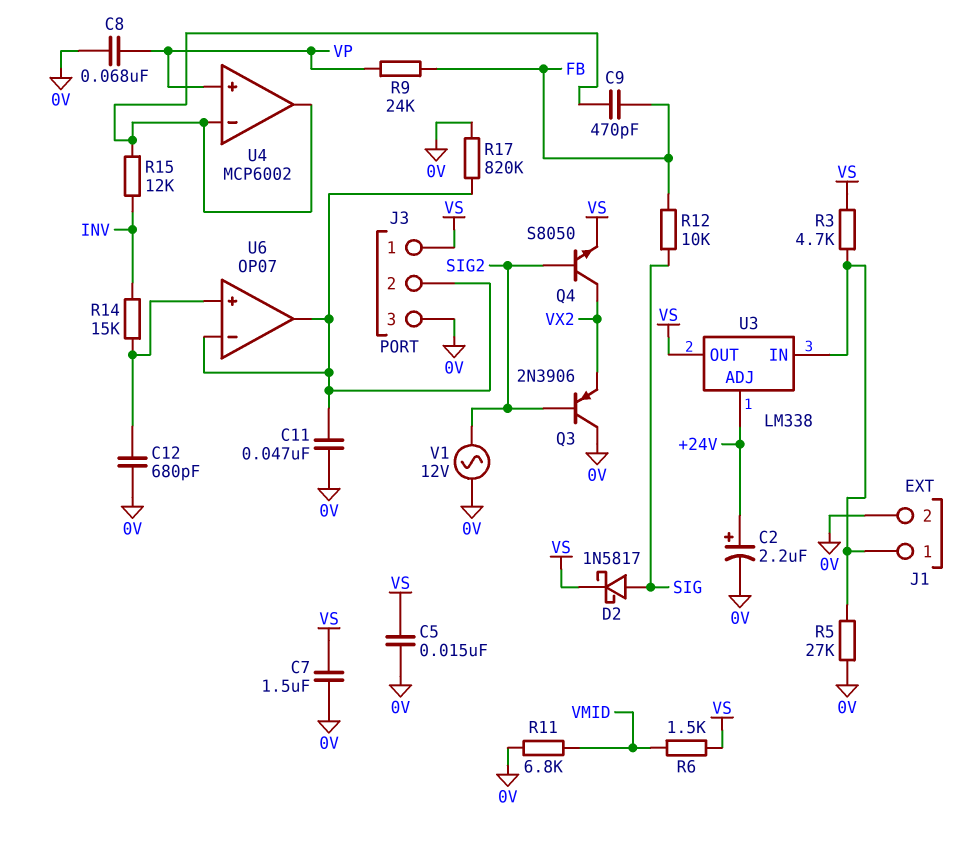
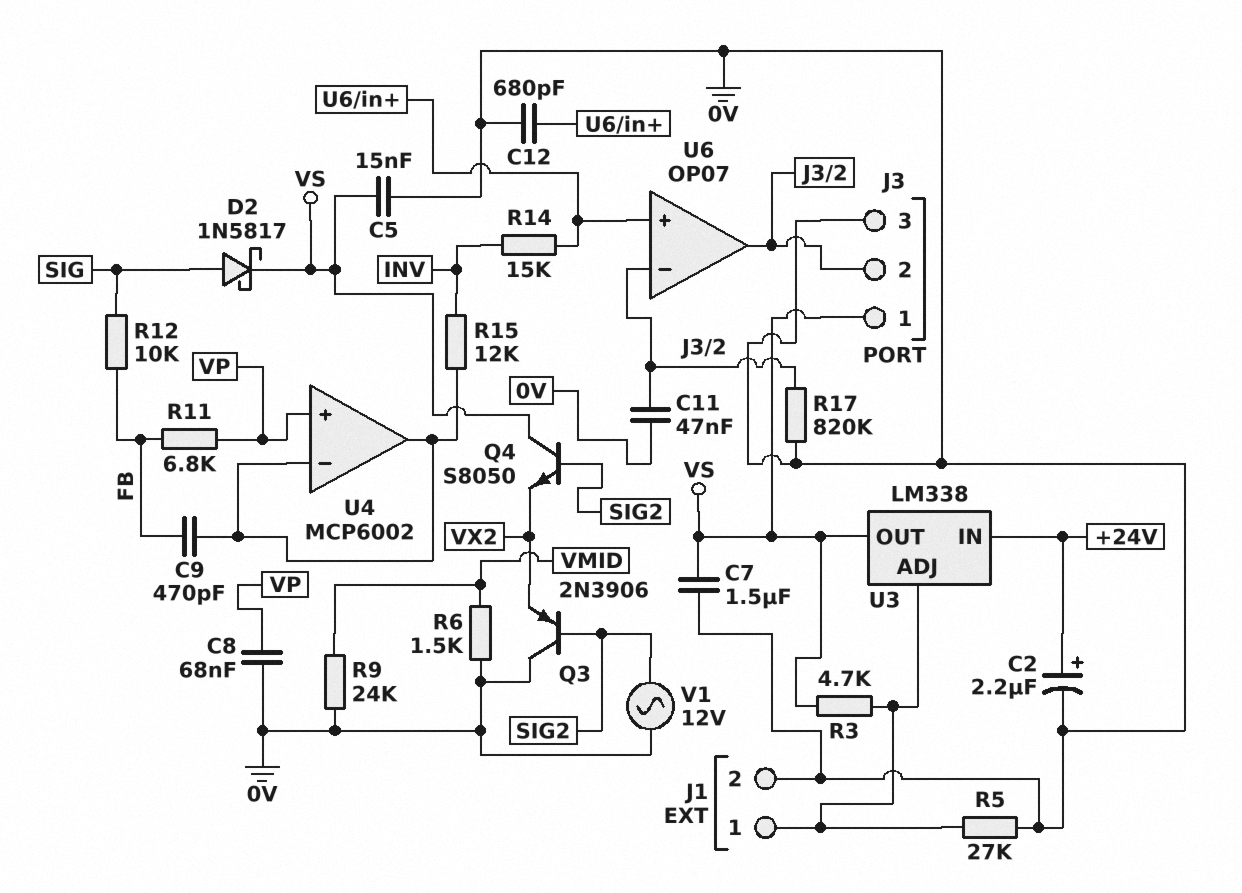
Q4: NPN S8050 (B SIG2, C VX2, E VS) -> NPN S8050 (B SIG2, C VS, E VX2)
R6: 1.5k (VMID, VS) -> 1.5k (0V, VMID)
R9: 24k (FB, VP) -> 24k (0V, VMID)
R11: 6.8k (0V, VMID) -> 6.8k (FB, VP)
U3 pin ADJ: +24V -> J1/1
U3 pin IN: J1/1 -> +24V

